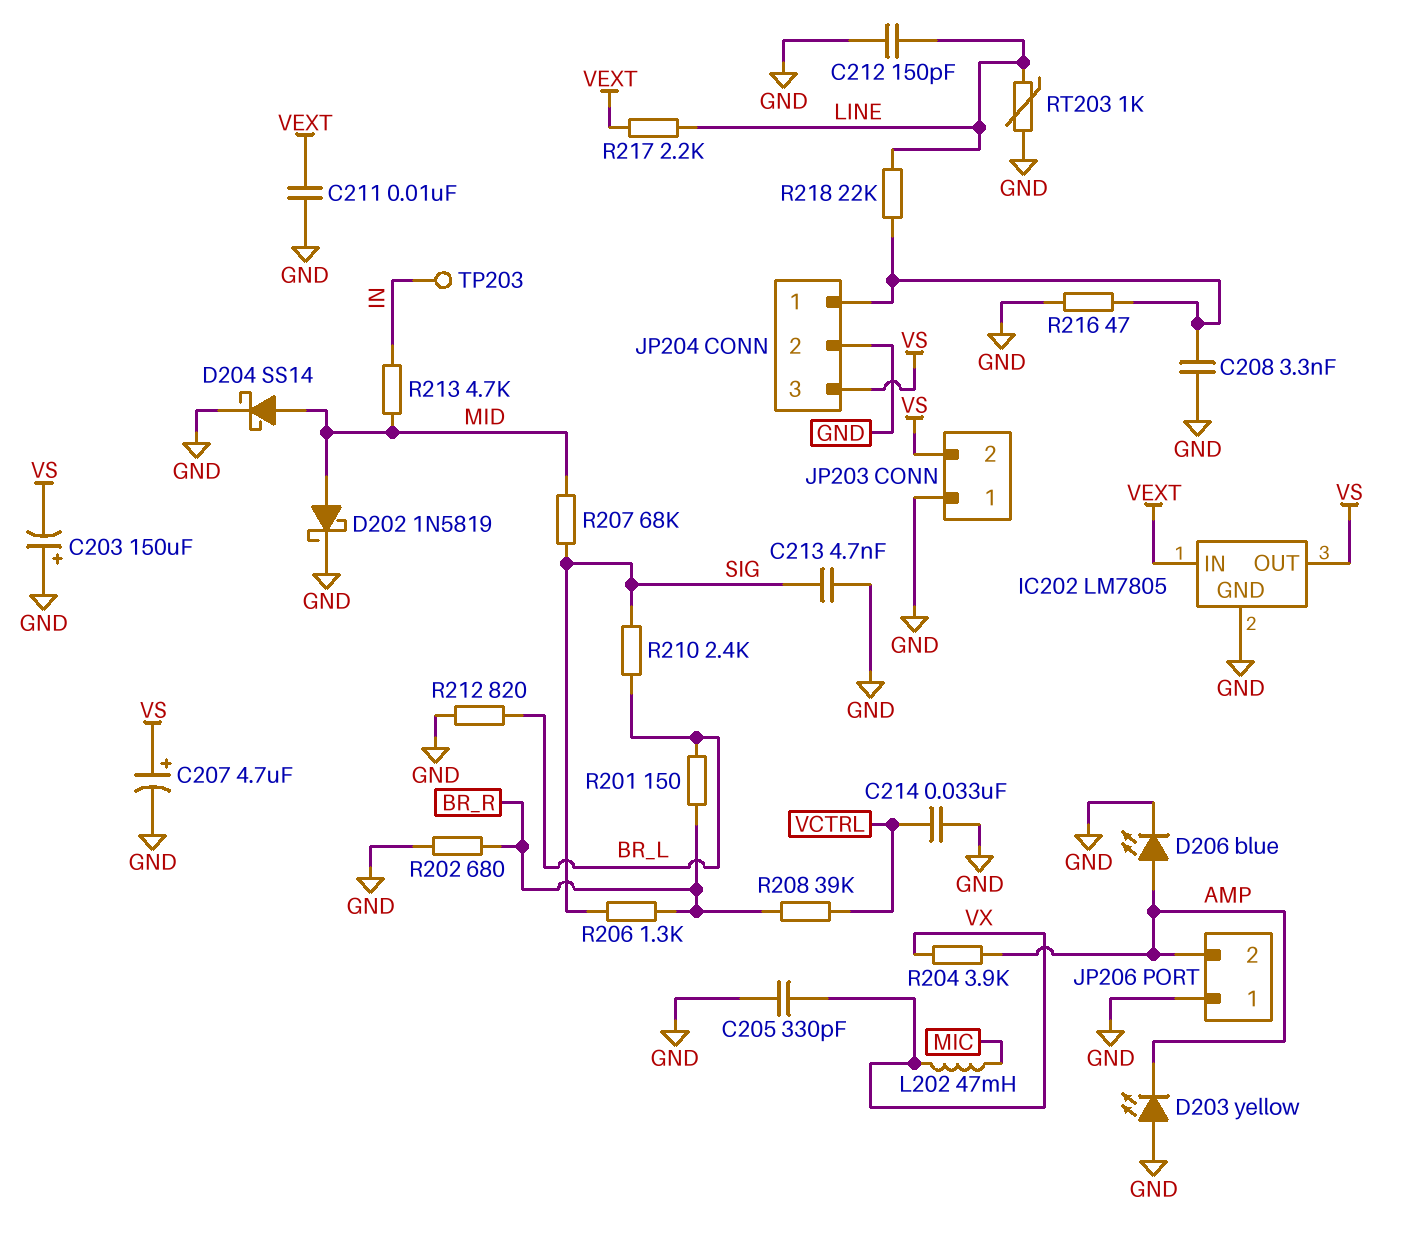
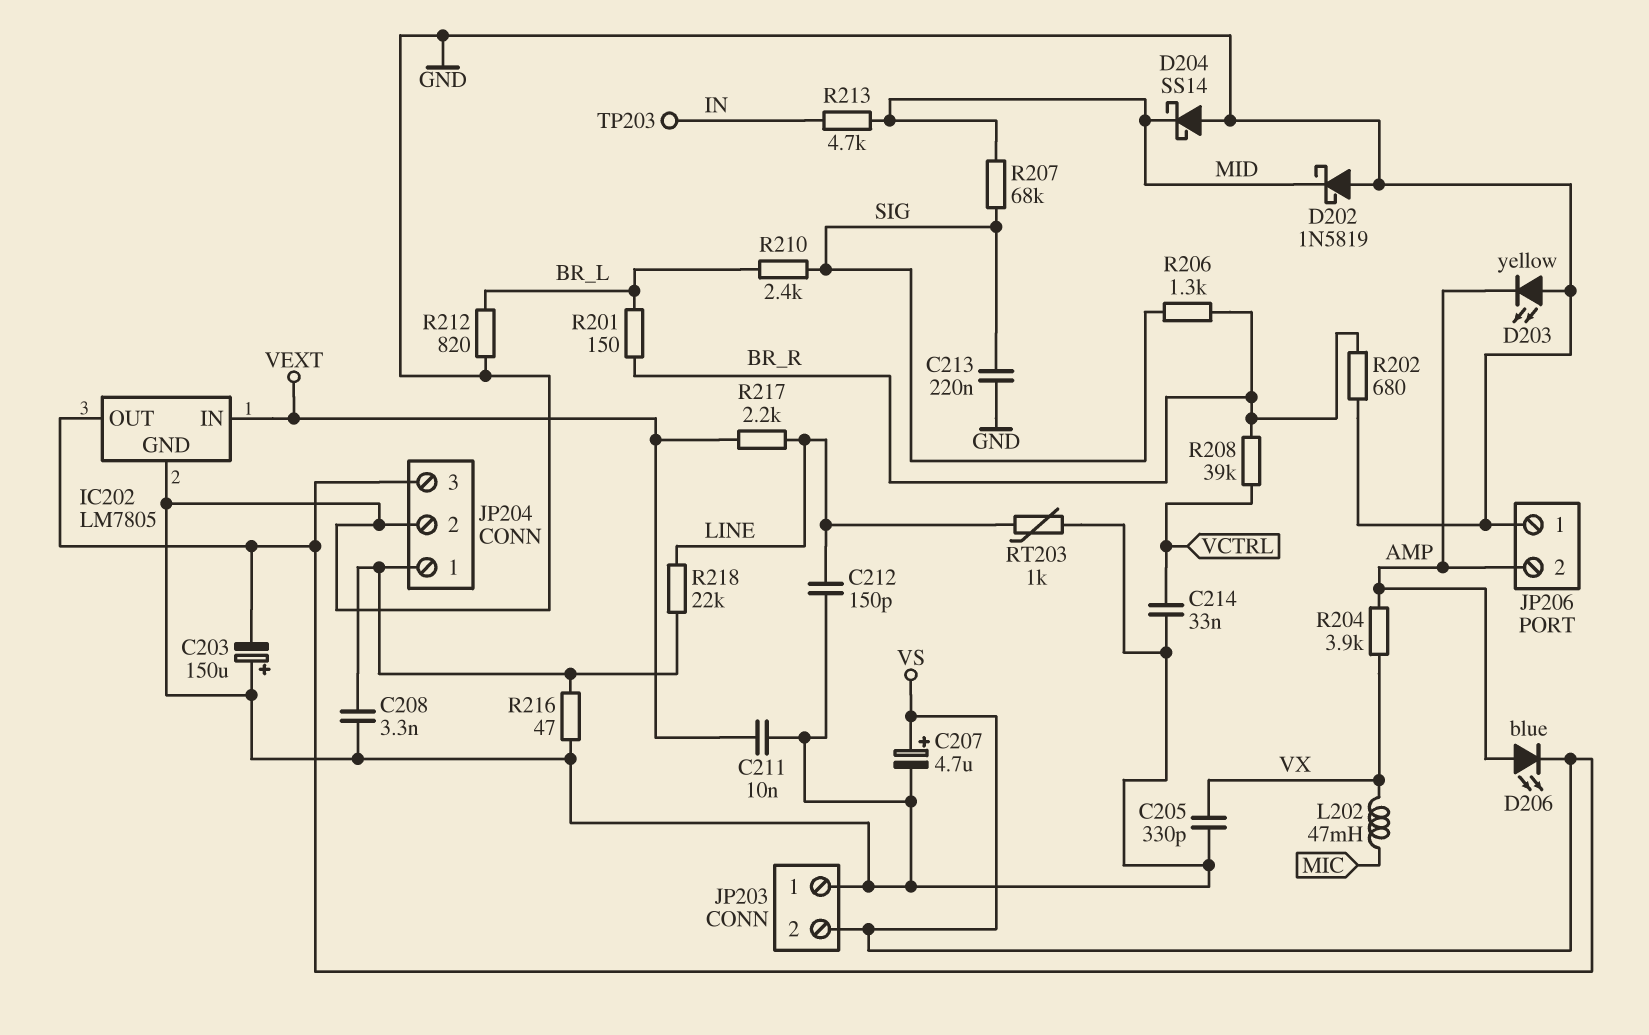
C213: 4.7nF (GND, SIG) -> 220nF (GND, SIG)
D202: schottky 1N5819 (A MID, K GND) -> schottky 1N5819 (A GND, K MID)
D204: schottky SS14 (A MID, K GND) -> schottky SS14 (A GND, K MID)
D206: LED blue (A AMP, K GND) -> LED blue (A AMP, K VS)

